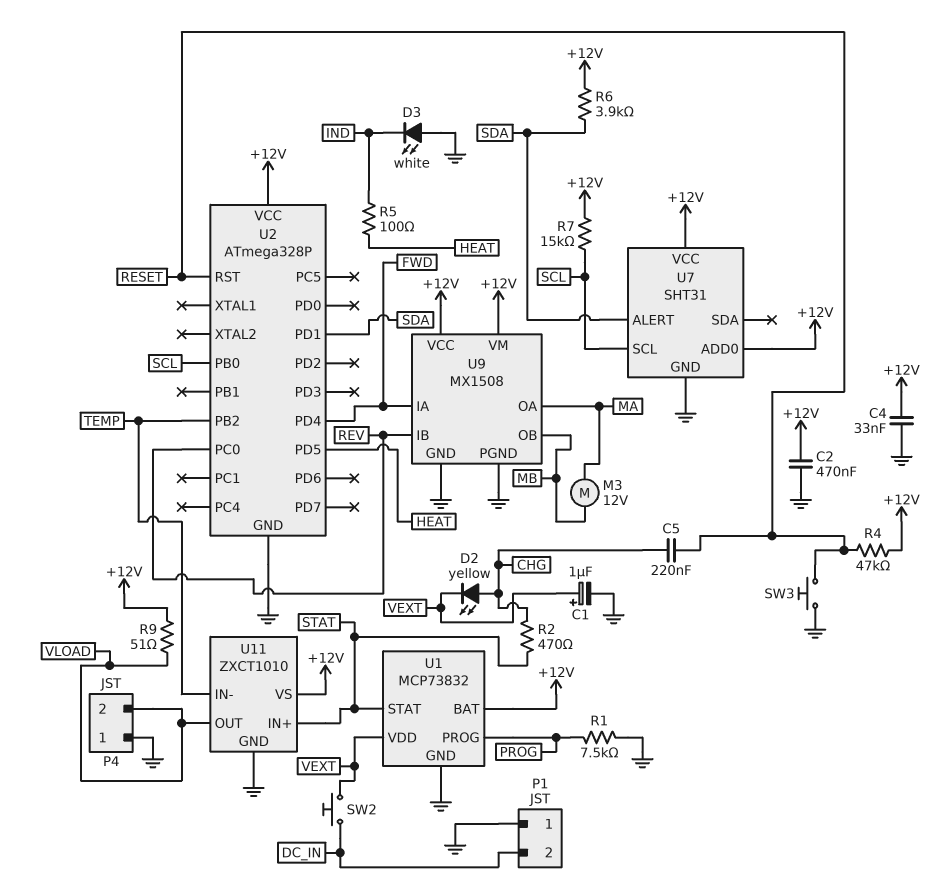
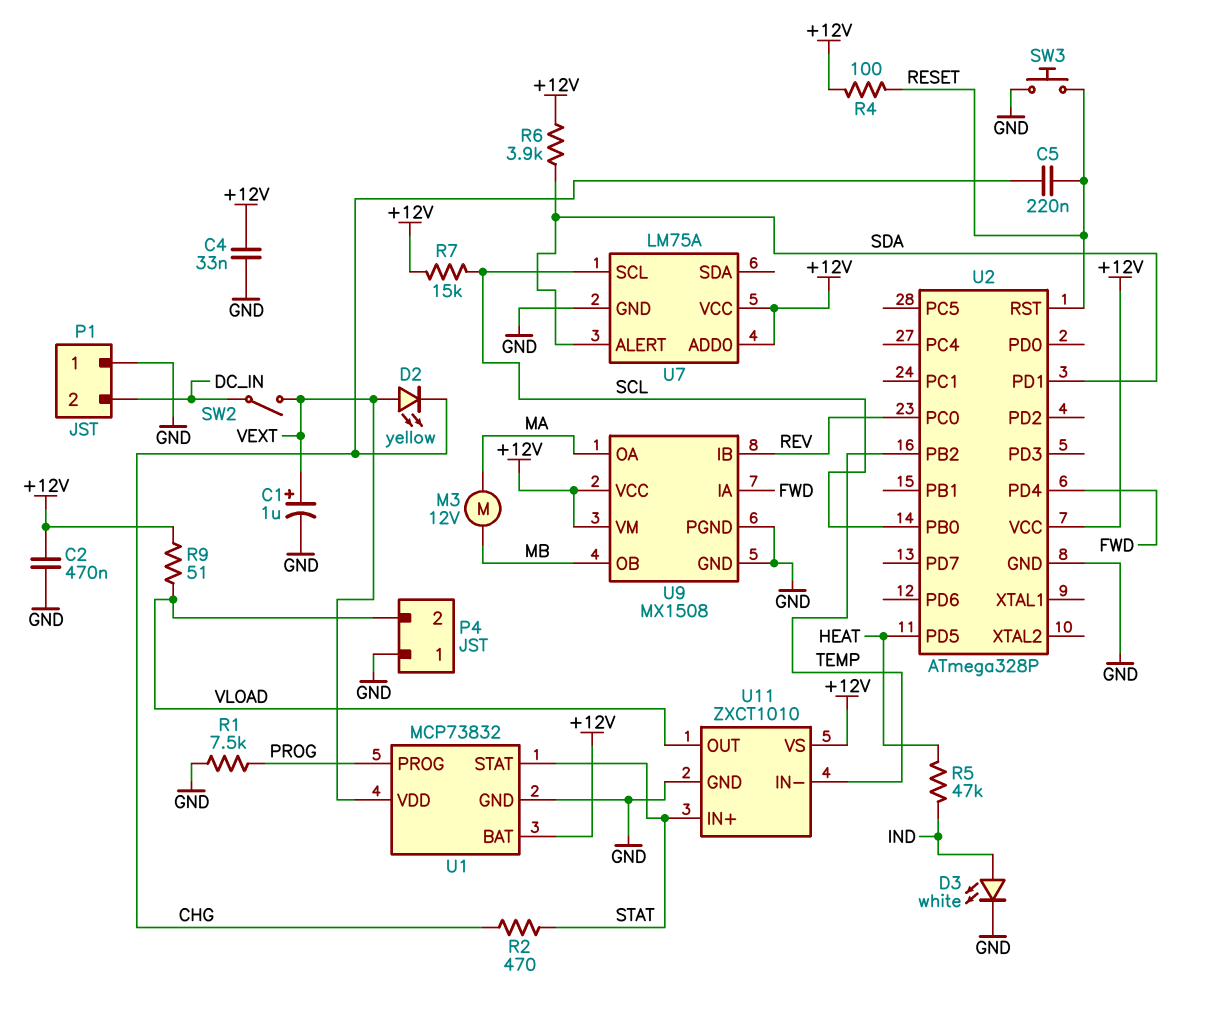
D2: LED yellow (A CHG, K VEXT) -> LED yellow (A VEXT, K CHG)
D3: LED white (A GND, K IND) -> LED white (A IND, K GND)
R4: 47k (+12V, RESET) -> 100 (+12V, RESET)
R5: 100 (HEAT, IND) -> 47k (HEAT, IND)
SW2: button (DC_IN, VEXT) -> switch (DC_IN, VEXT)
U7: SHT31 -> LM75A

